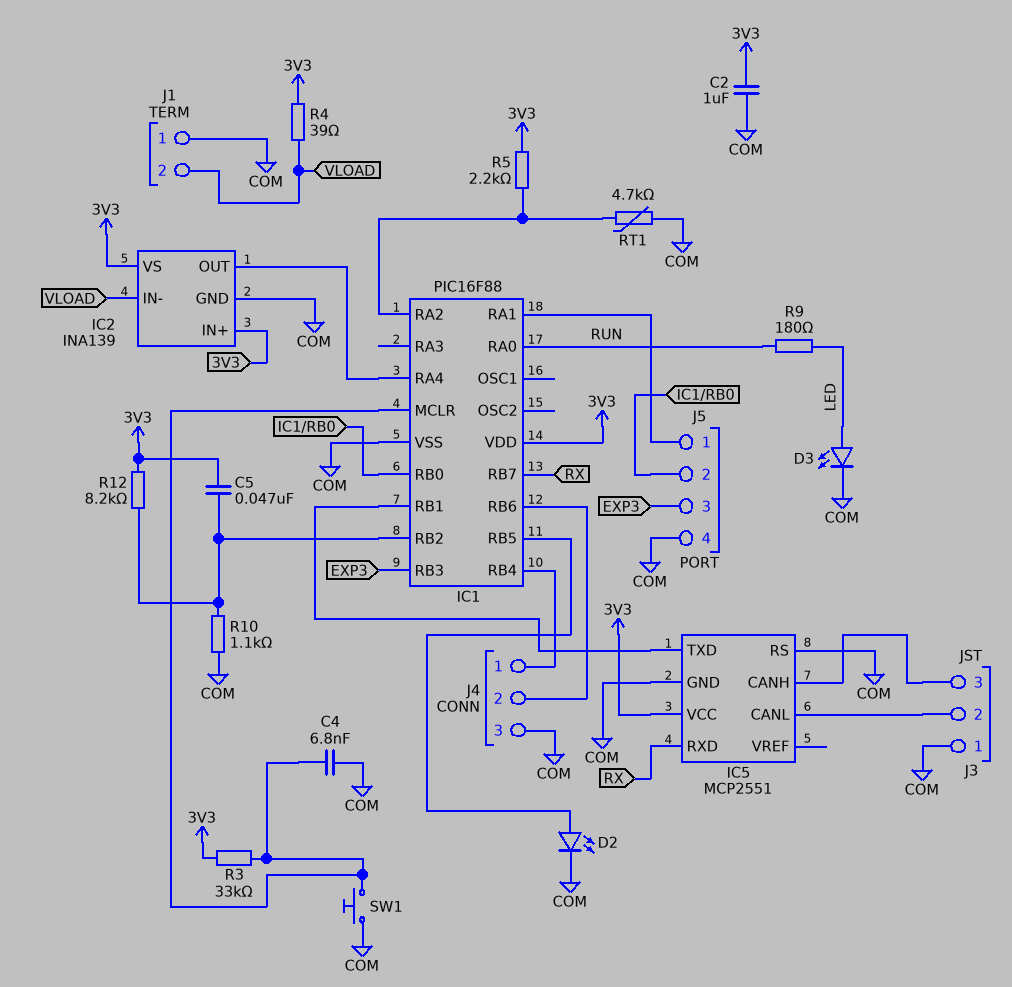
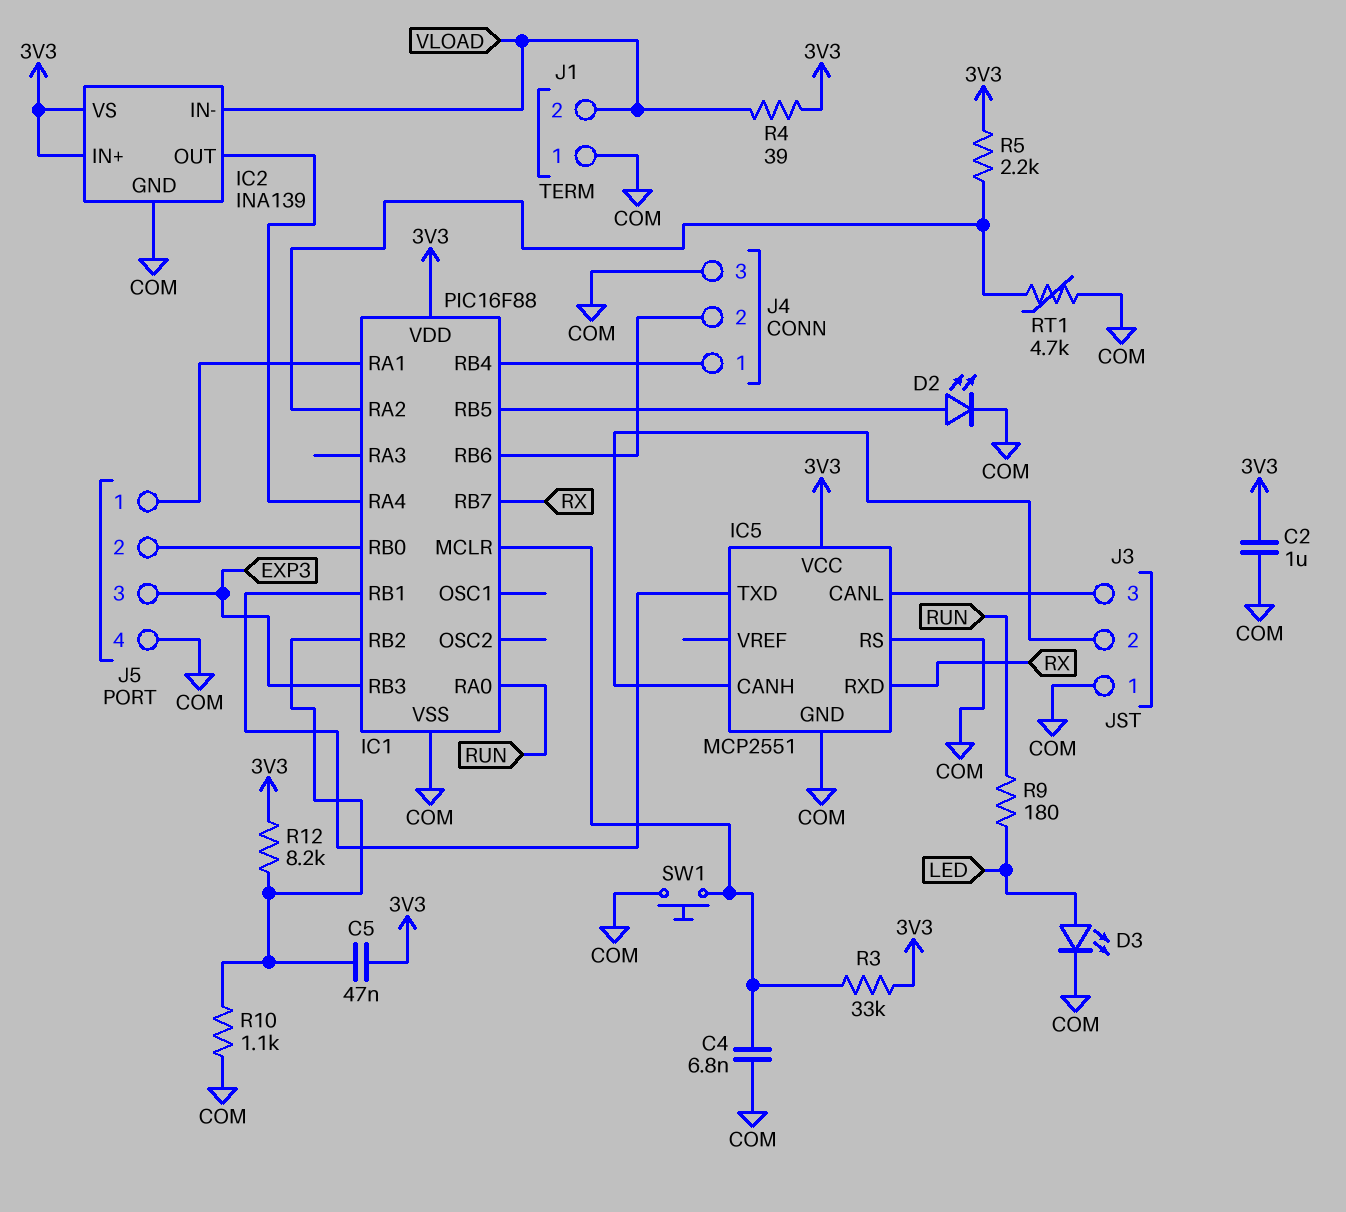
J3 pin 2: IC5/CANL -> IC5/CANH
J3 pin 3: IC5/CANH -> IC5/CANL

